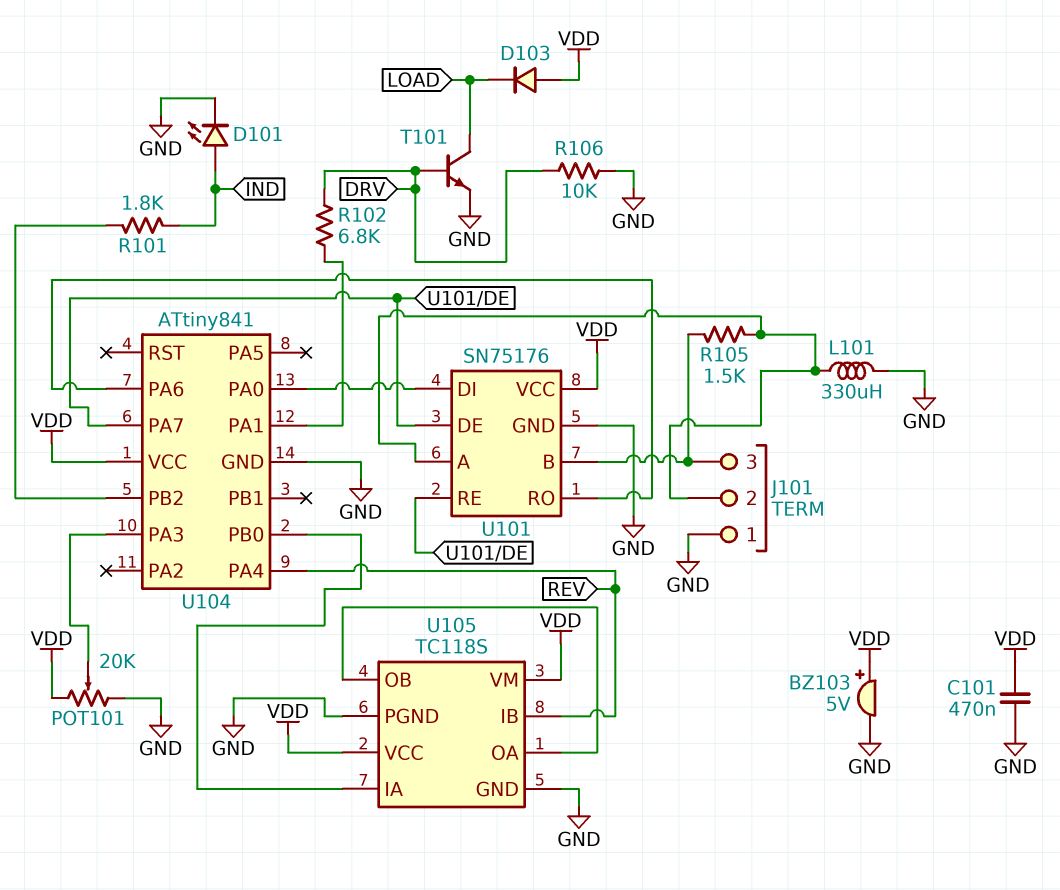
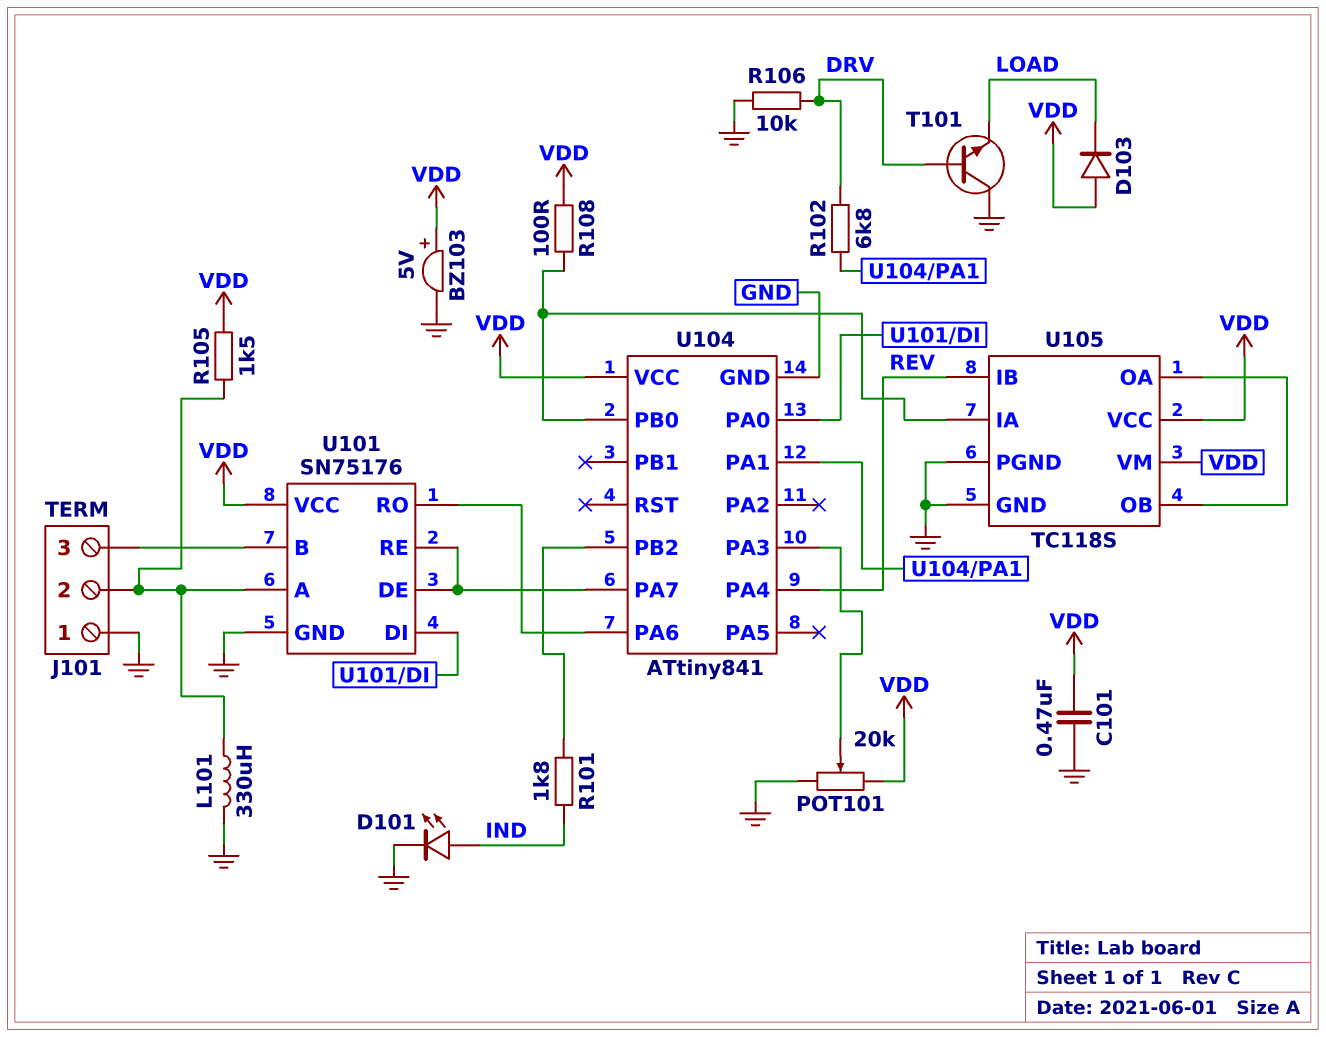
R105: 1.5k (J101/2, J101/3) -> 1.5k (J101/2, VDD)
R108: none -> 100 (U104/PB0, VDD)
T101: NPN (B DRV, C LOAD, E GND) -> NPN (B DRV, C GND, E LOAD)

